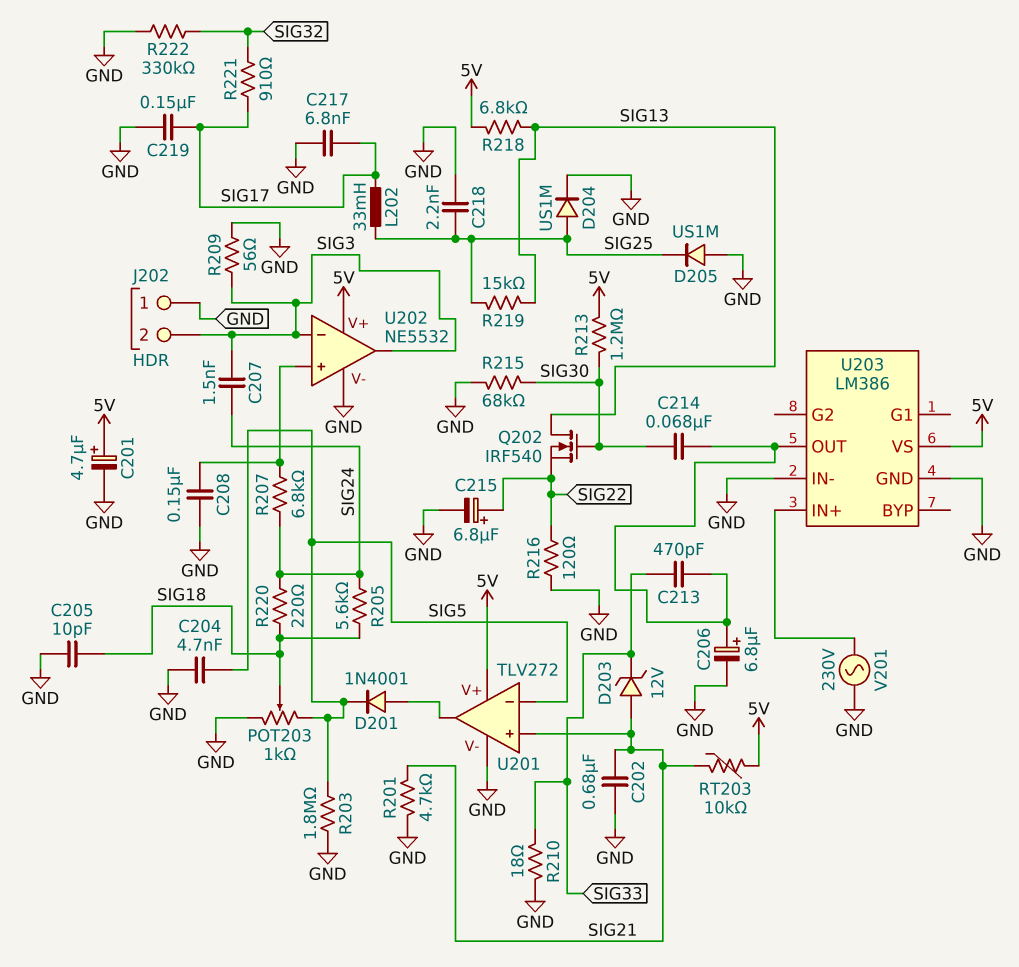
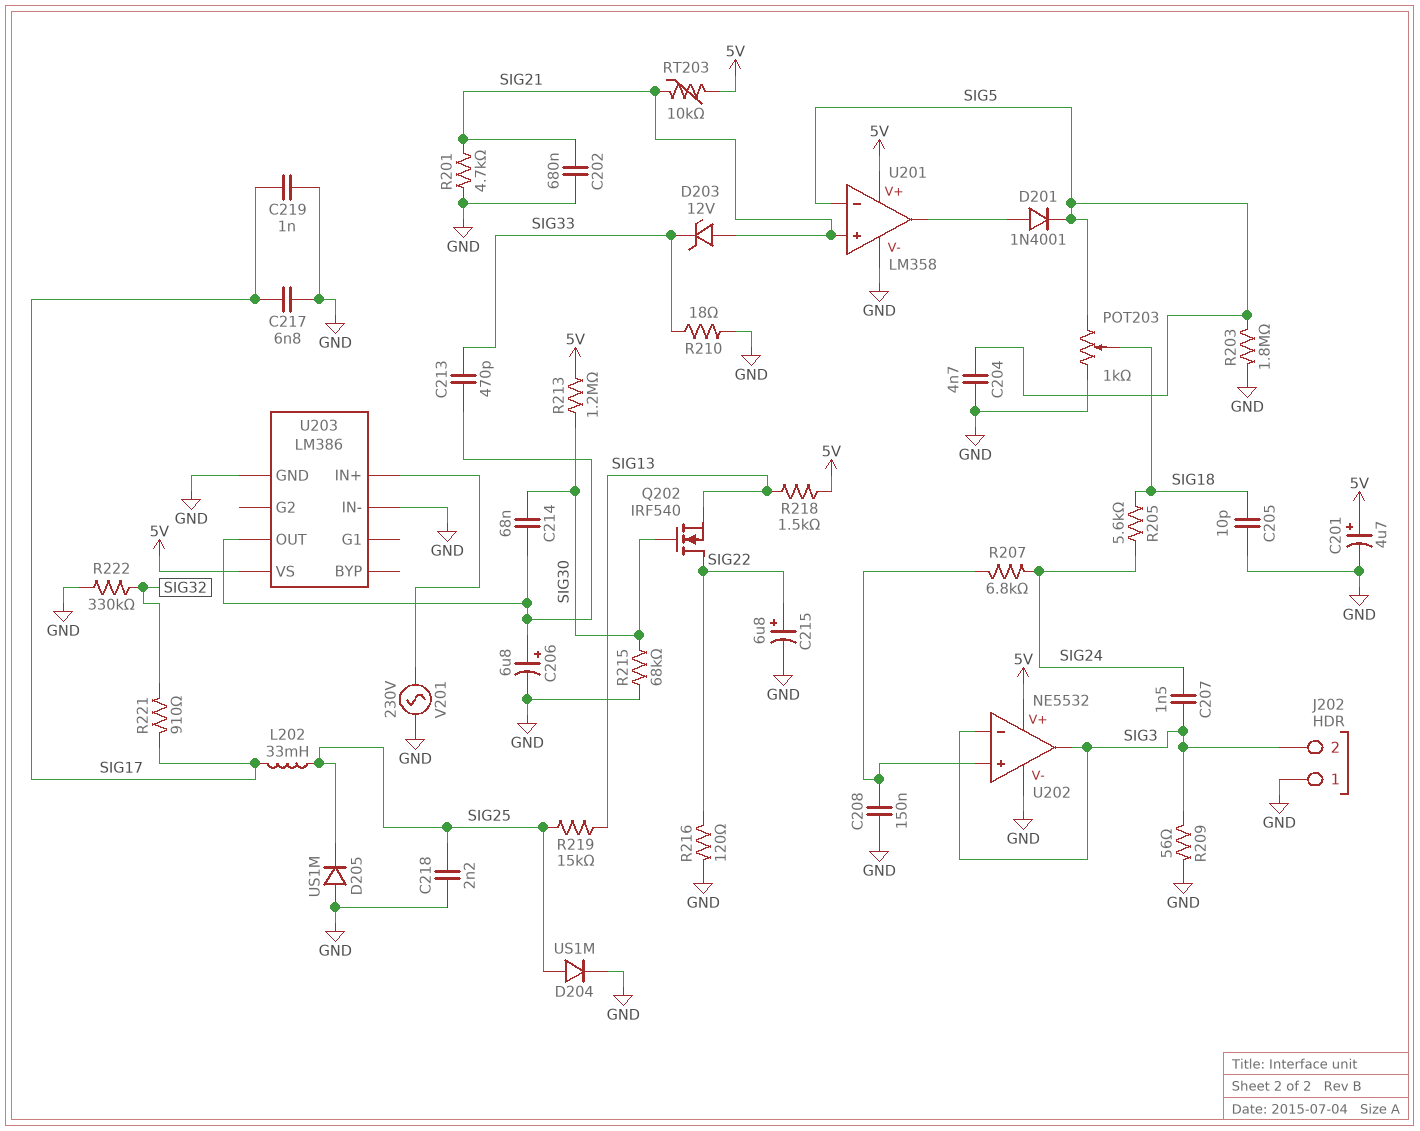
C219: 150nF (GND, SIG17) -> 1nF (GND, SIG17)
Q202: NMOS IRF540 (G SIG30, D SIG13, S SIG22) -> NMOS IRF540 (G SIG30, D SIG22, S SIG13)
R218: 6.8k (5V, SIG13) -> 1.5k (5V, SIG13)
R220: 220 (SIG18, SIG24) -> none
U201: TLV272 -> LM358

